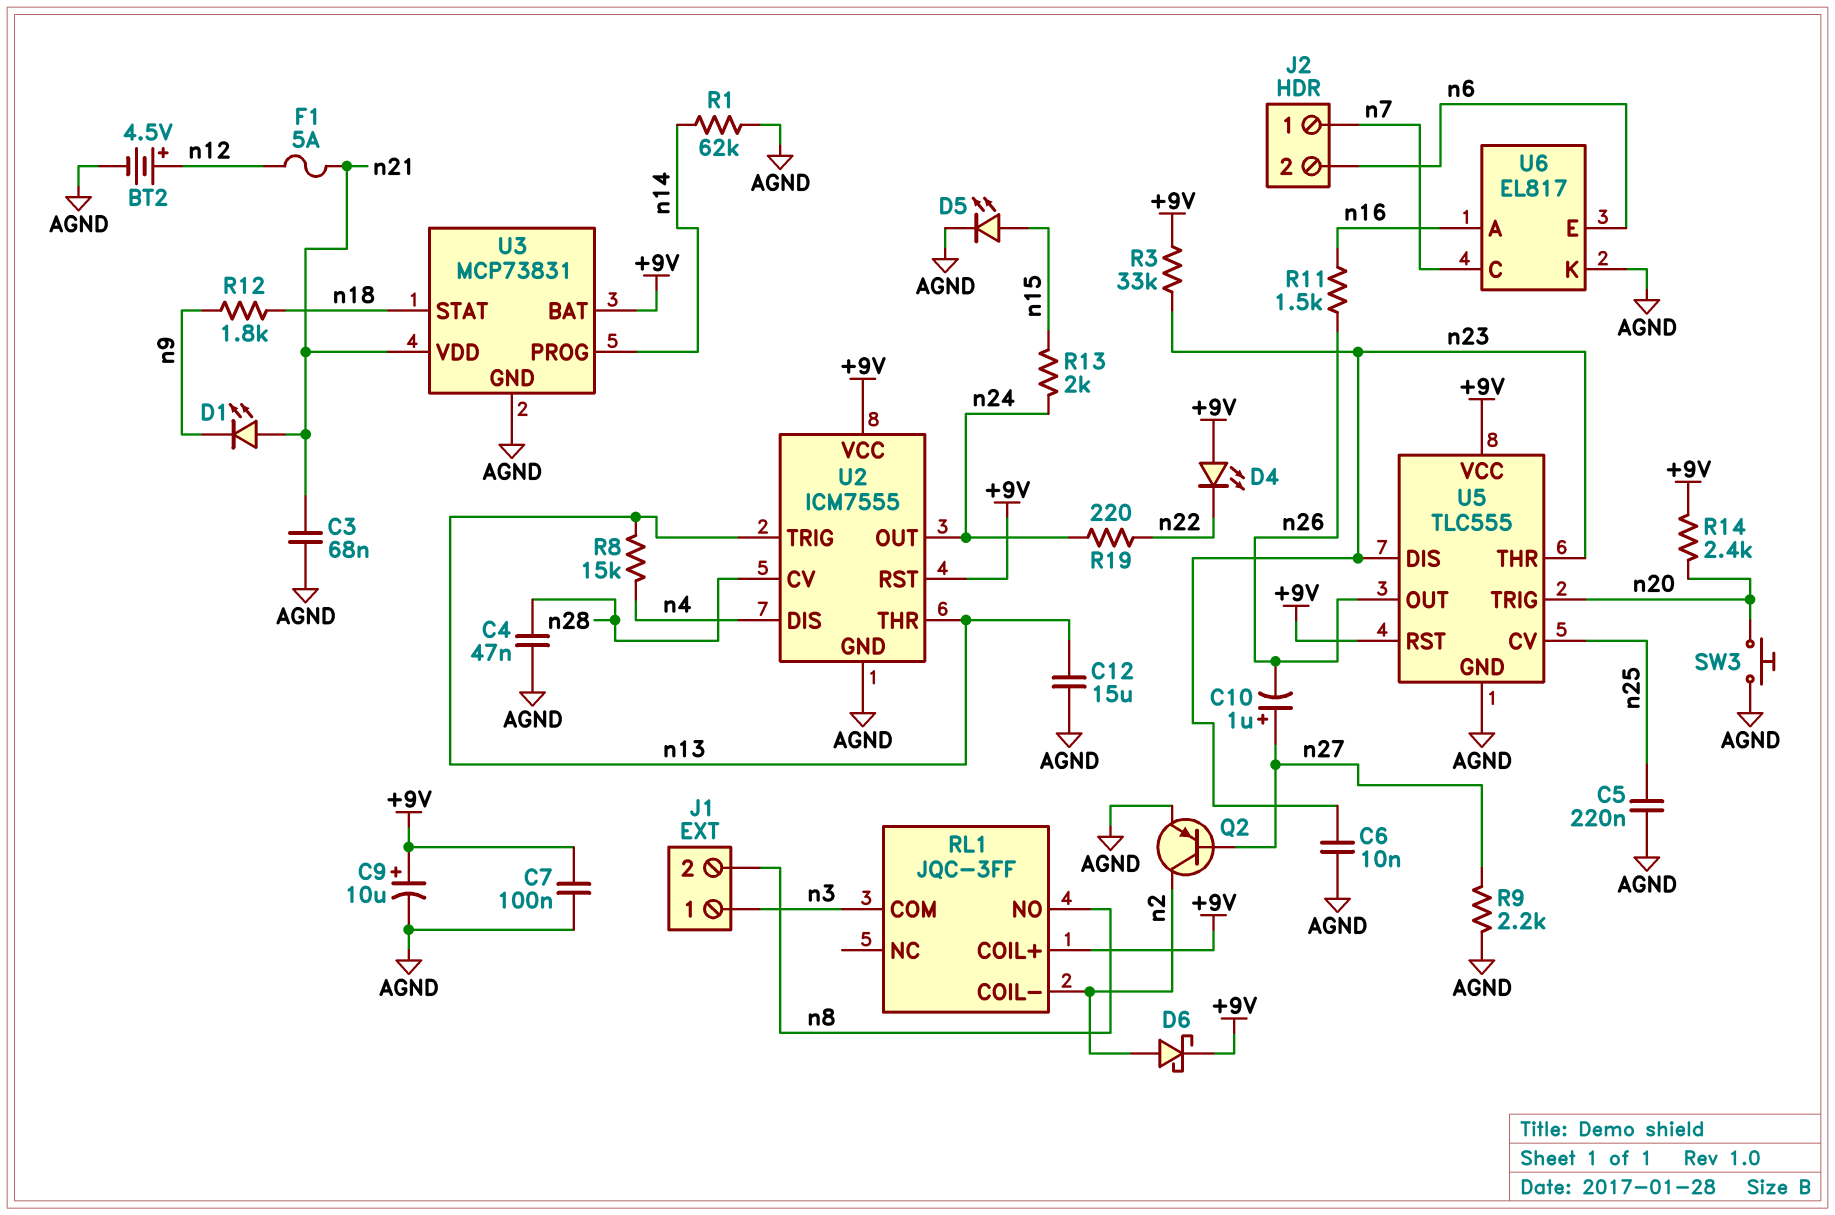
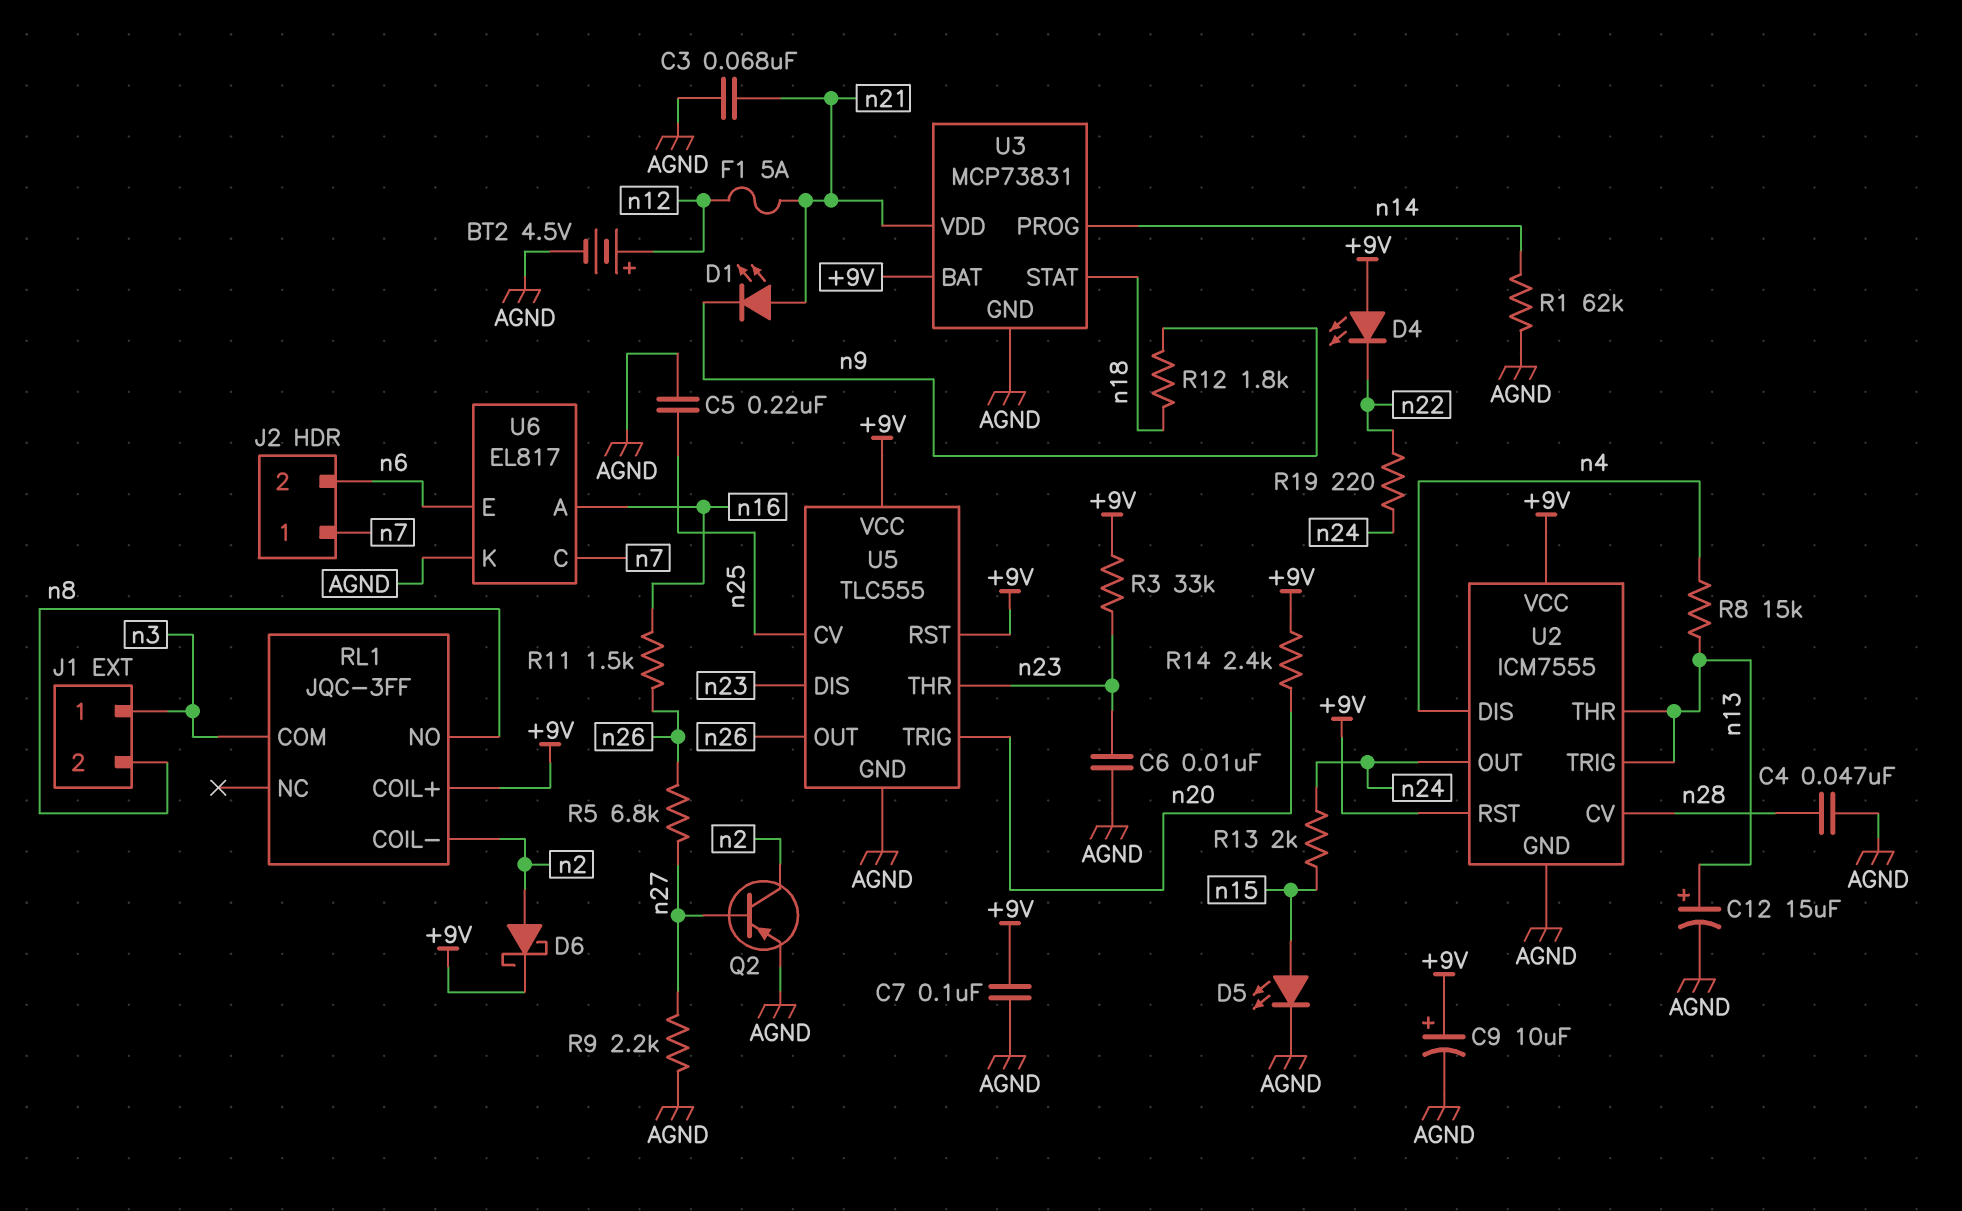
C10: 1uF (plus n27, minus n26) -> none
C12: 15uF (AGND, n13) -> 15uF (plus n13, minus AGND)
R5: none -> 6.8k (n26, n27)
SW3: button (AGND, n20) -> none

